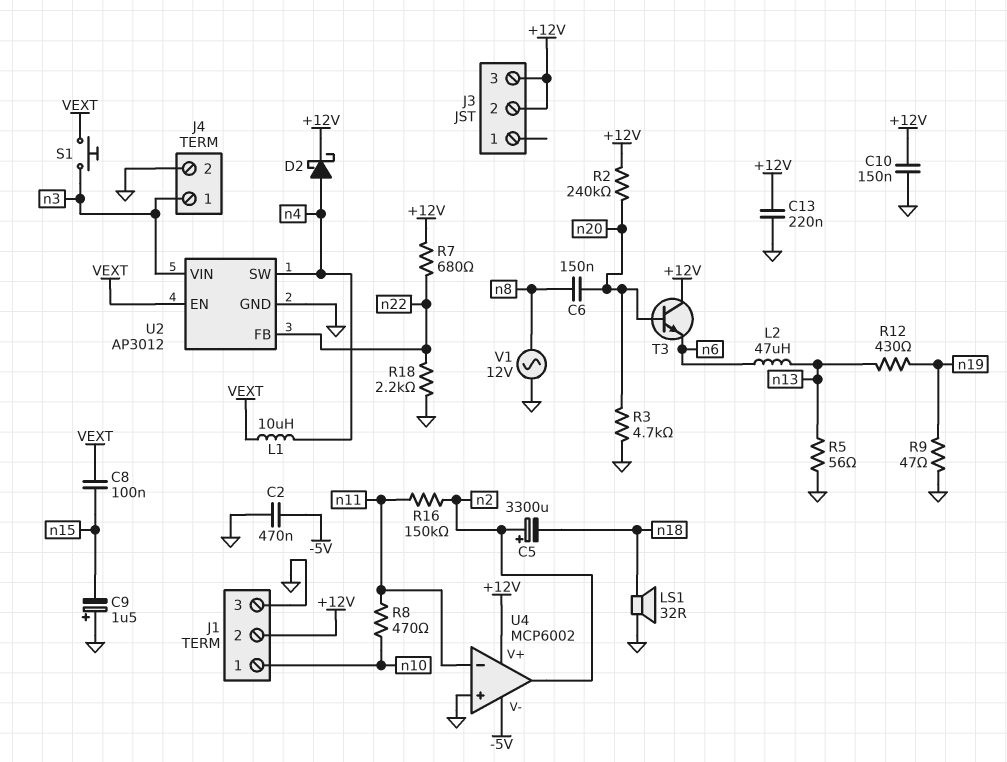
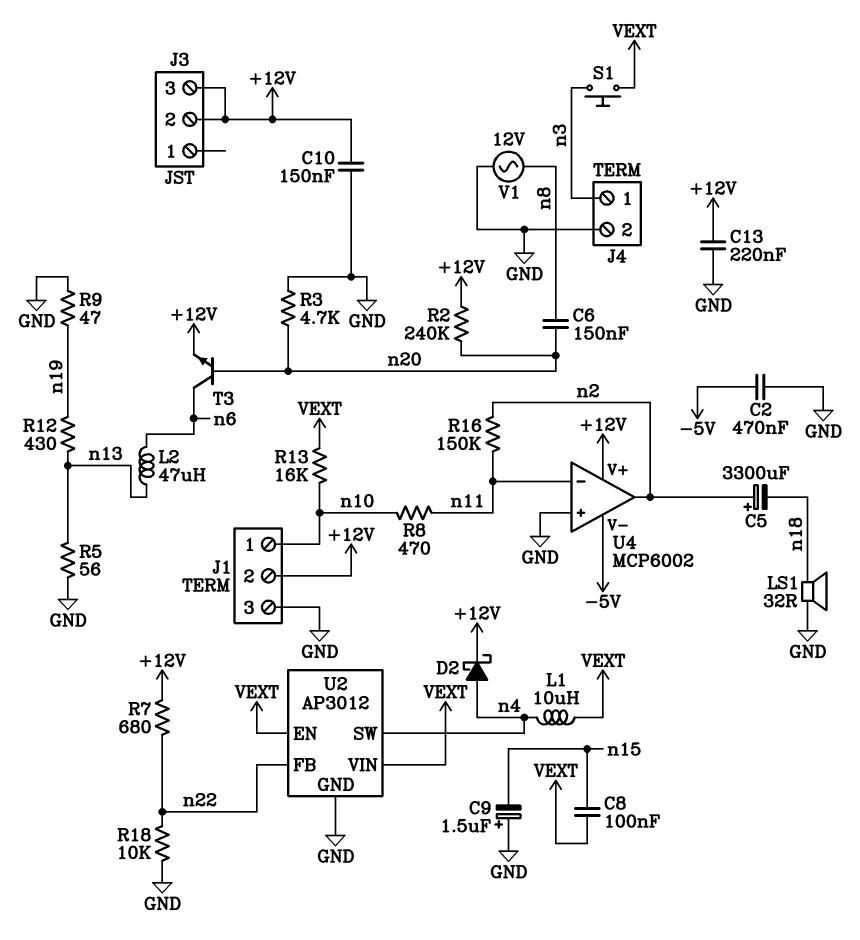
R13: none -> 16k (VEXT, n10)
R18: 2.2k (GND, n22) -> 10k (GND, n22)
T3: NPN (B n20, C +12V, E n6) -> NPN (B n20, C n6, E +12V)
U2 pin VIN: n3 -> VEXT

